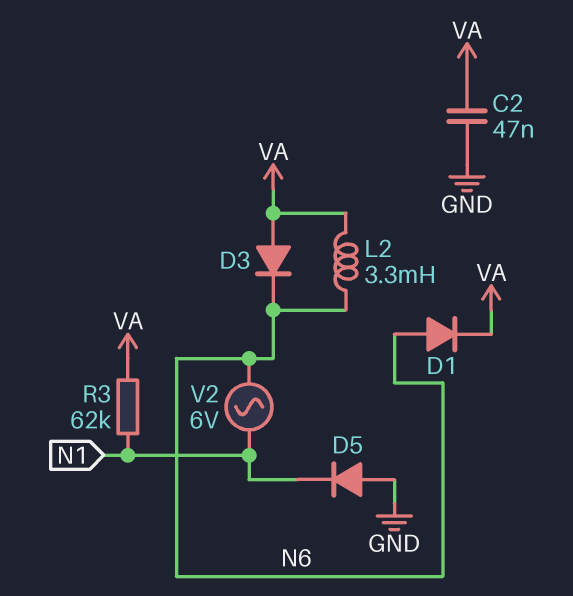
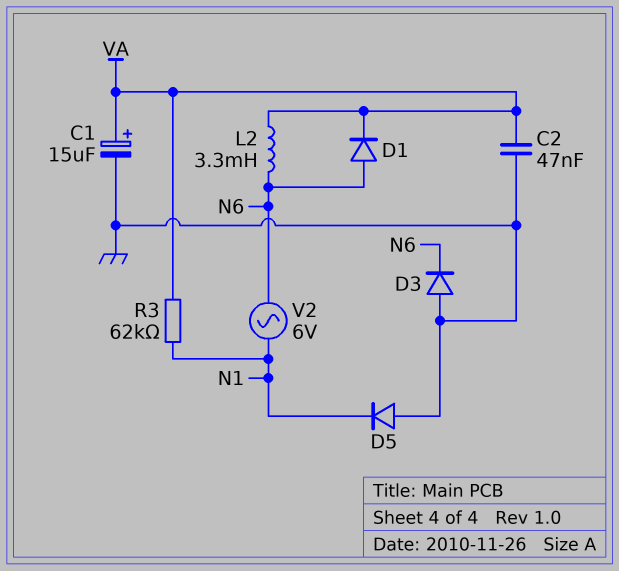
C1: none -> 15uF (plus VA, minus GND)
D3: diode (A VA, K N6) -> diode (A GND, K N6)

